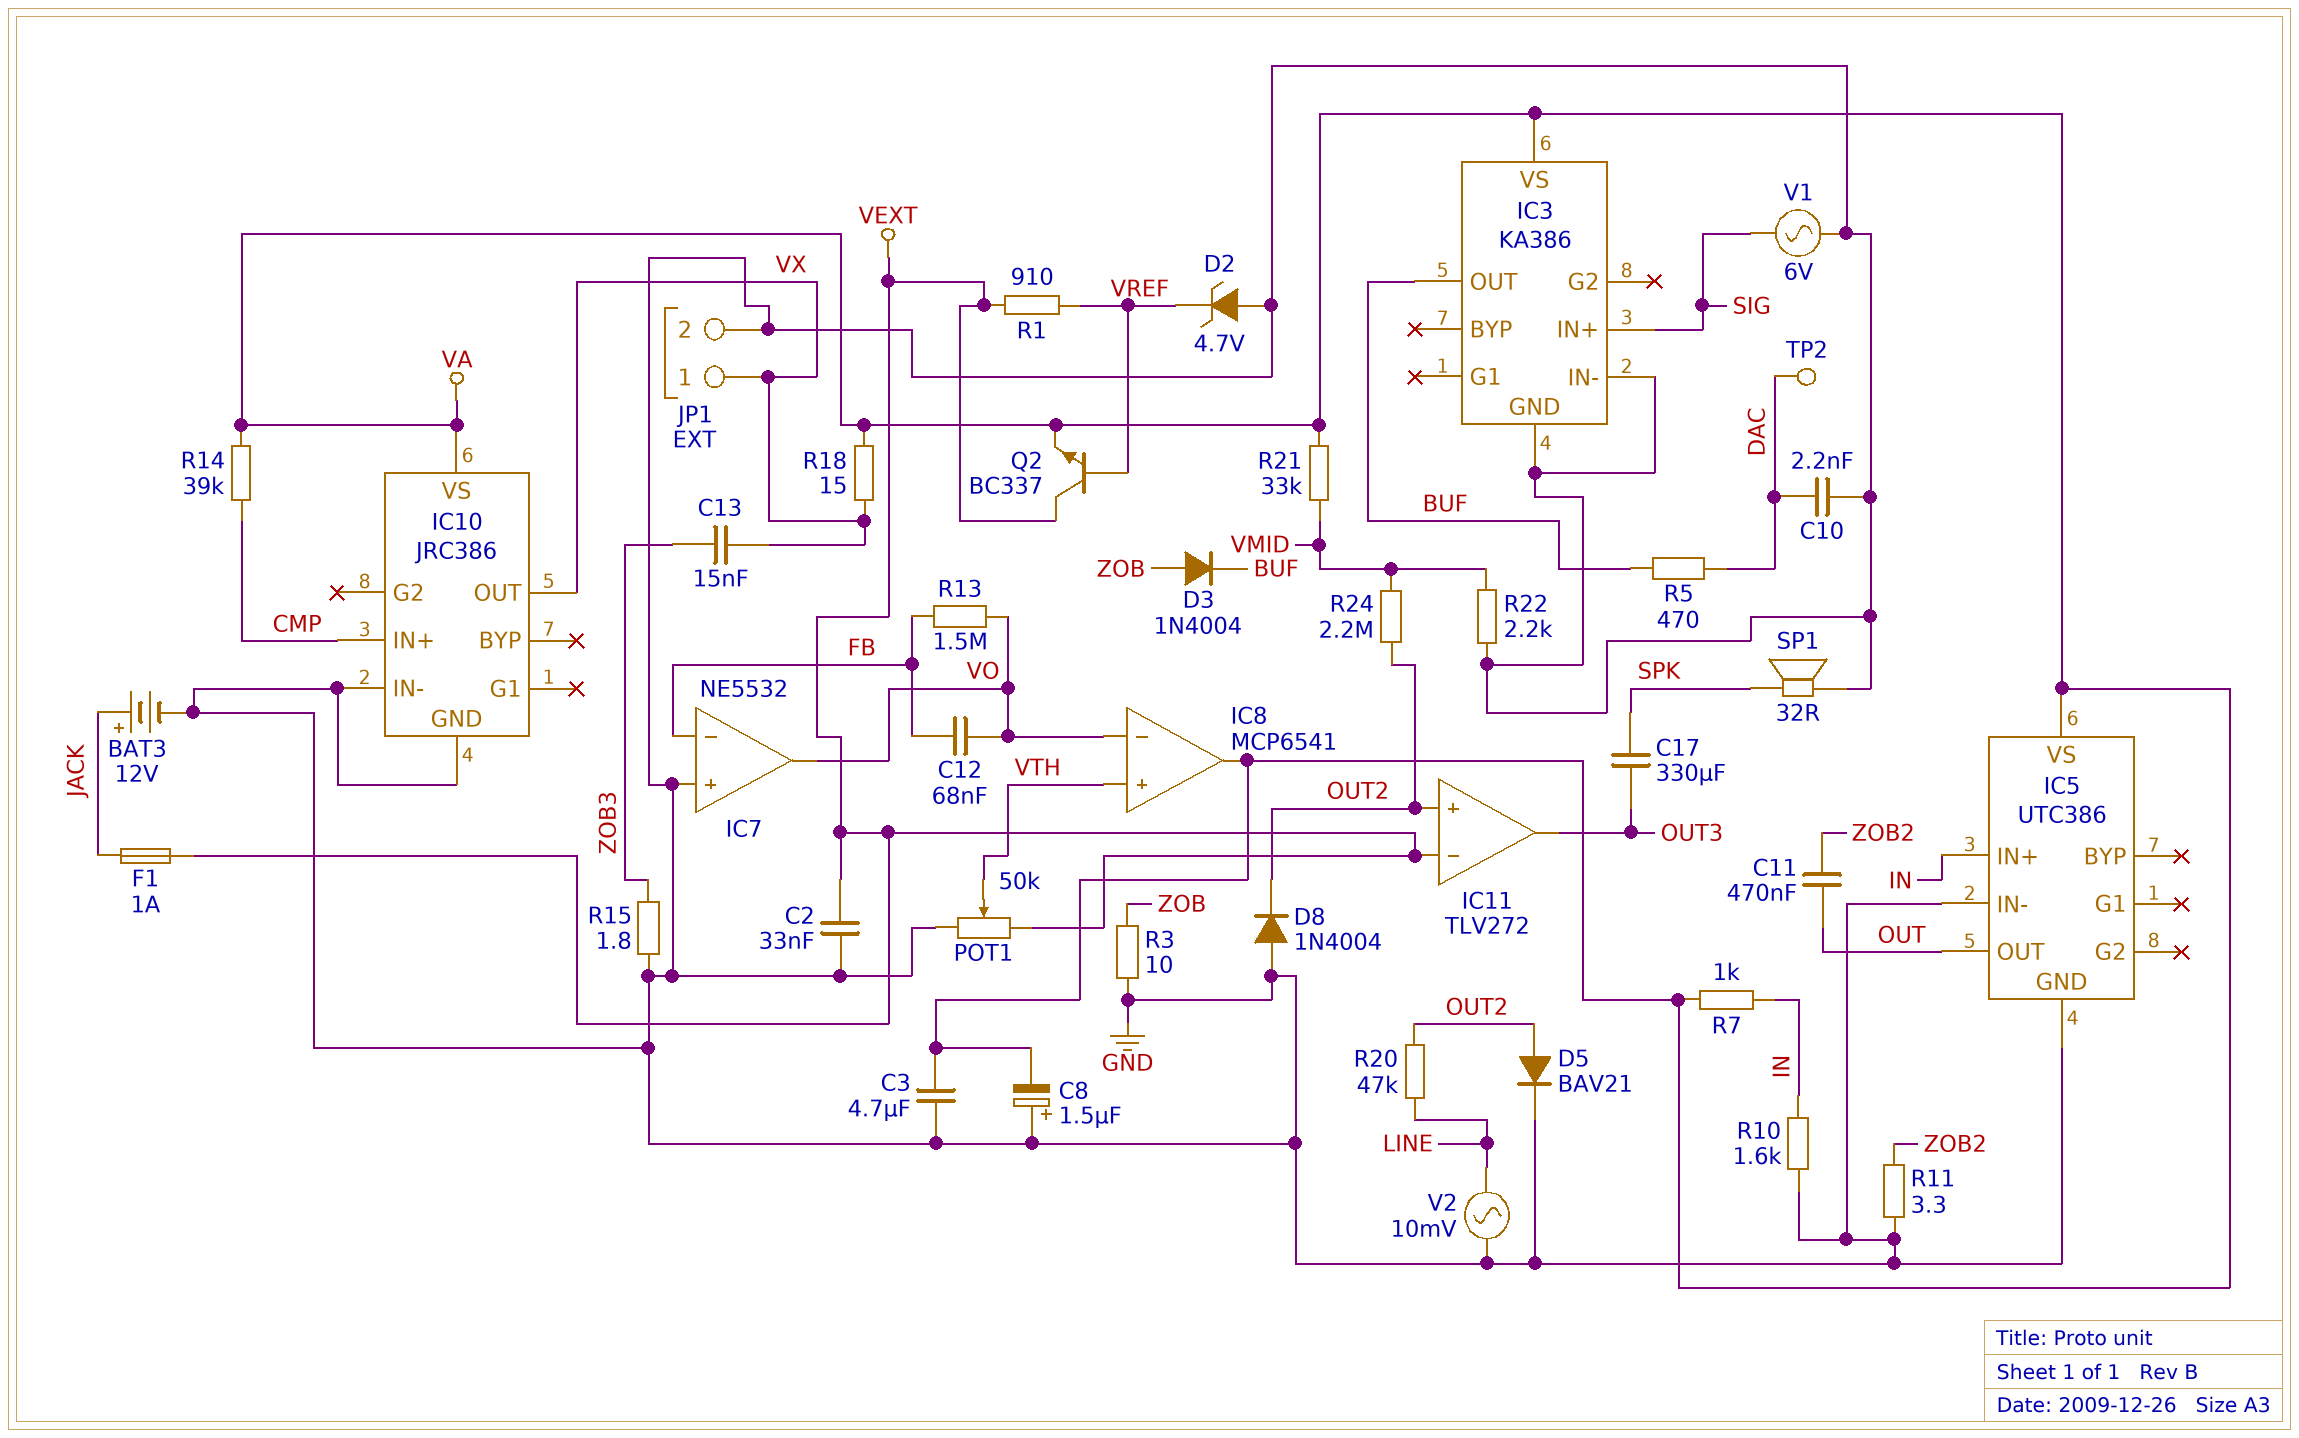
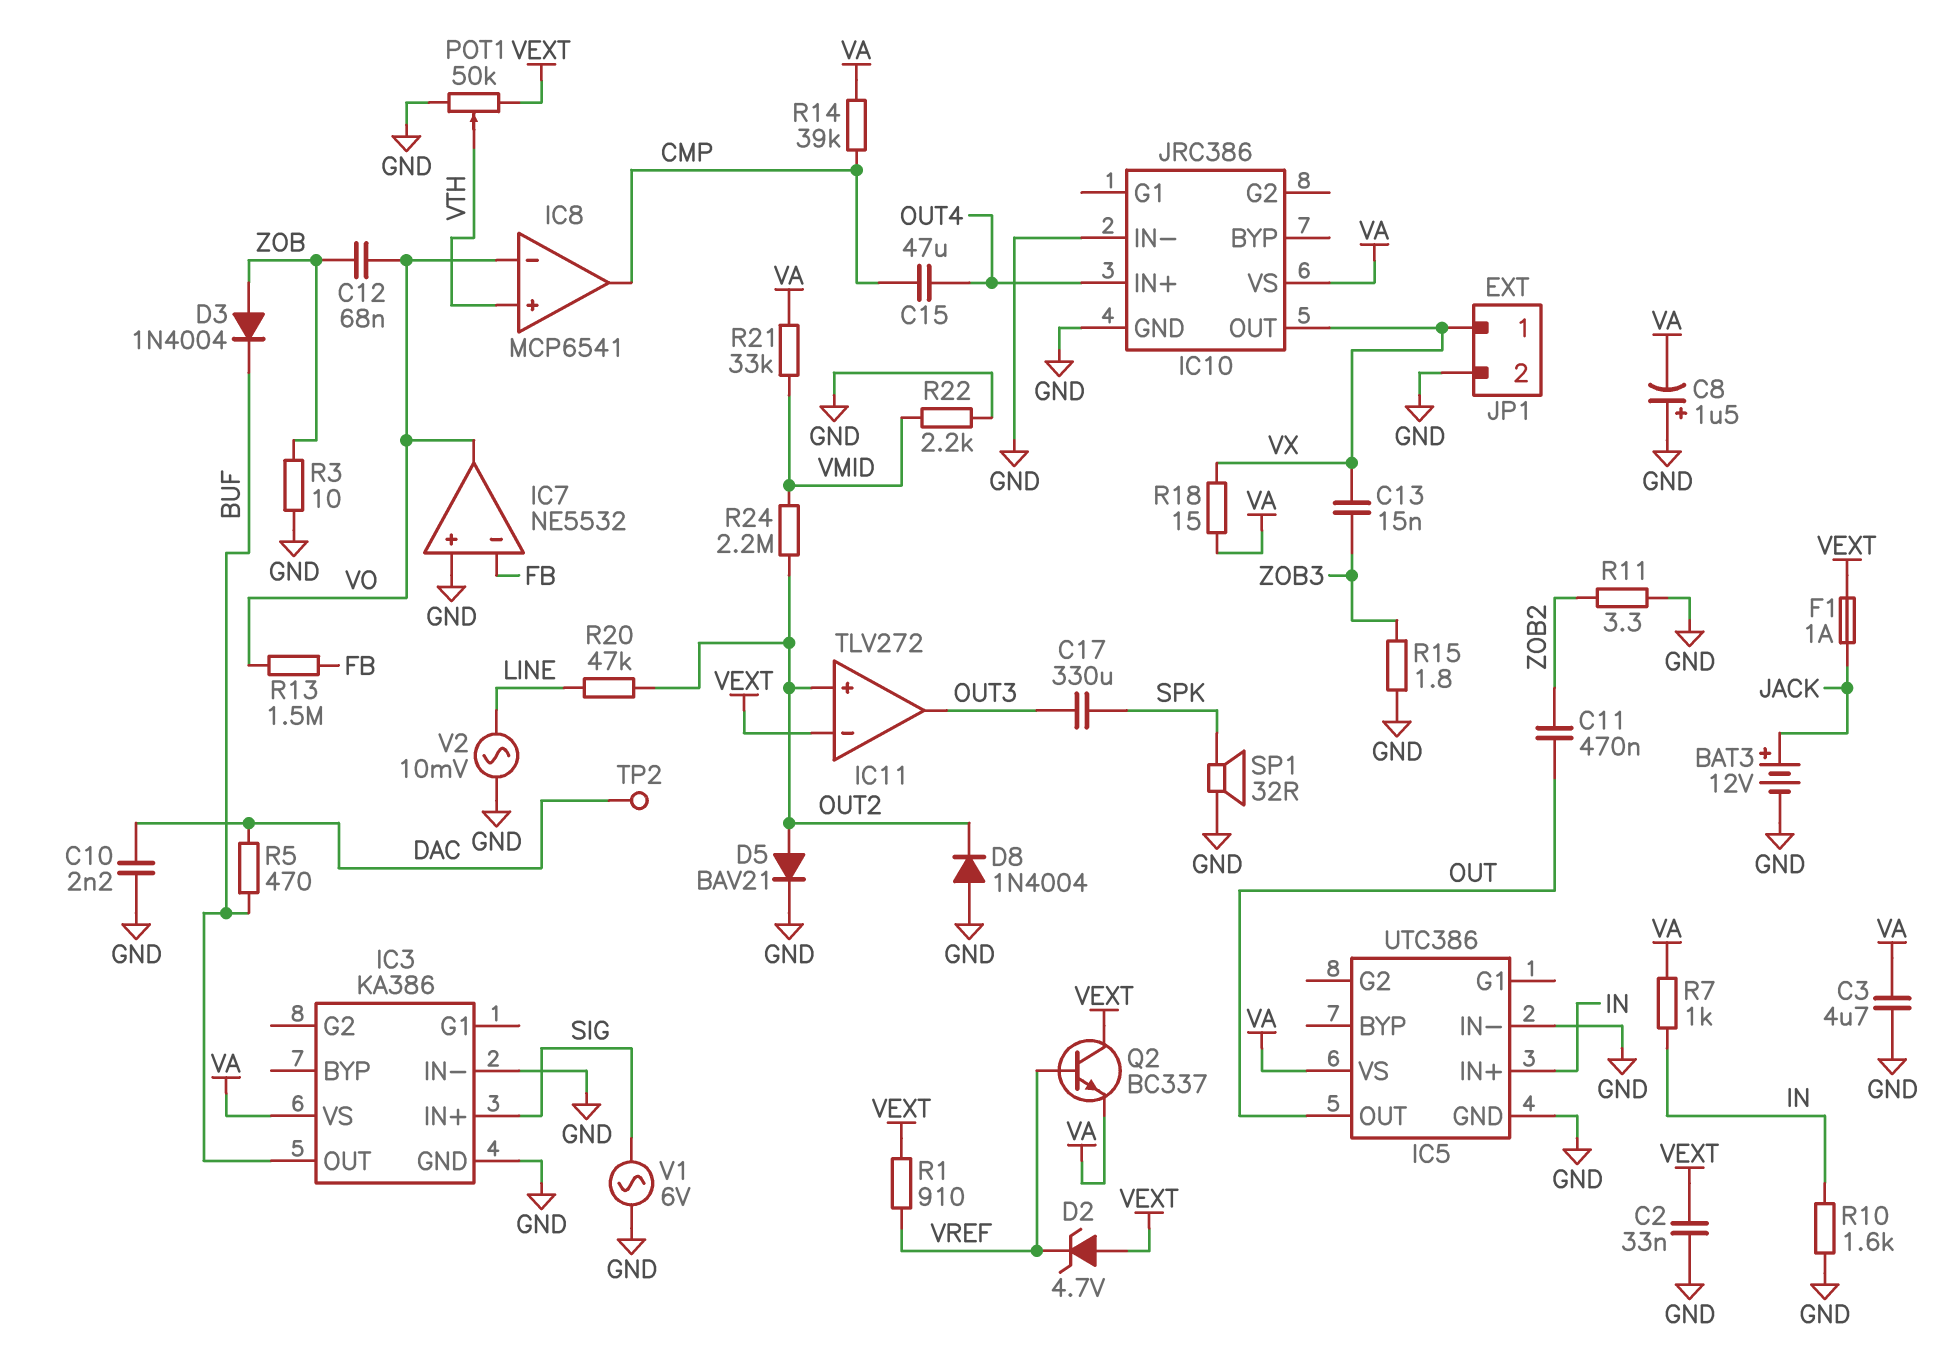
C12: 68nF (FB, VO) -> 68nF (VO, ZOB)
C15: none -> 47uF (CMP, OUT4)
D2: zener 4.7V (A GND, K VREF) -> zener 4.7V (A VEXT, K VREF)
IC8 pin out: VA -> CMP
IC10 pin IN+: CMP -> OUT4

